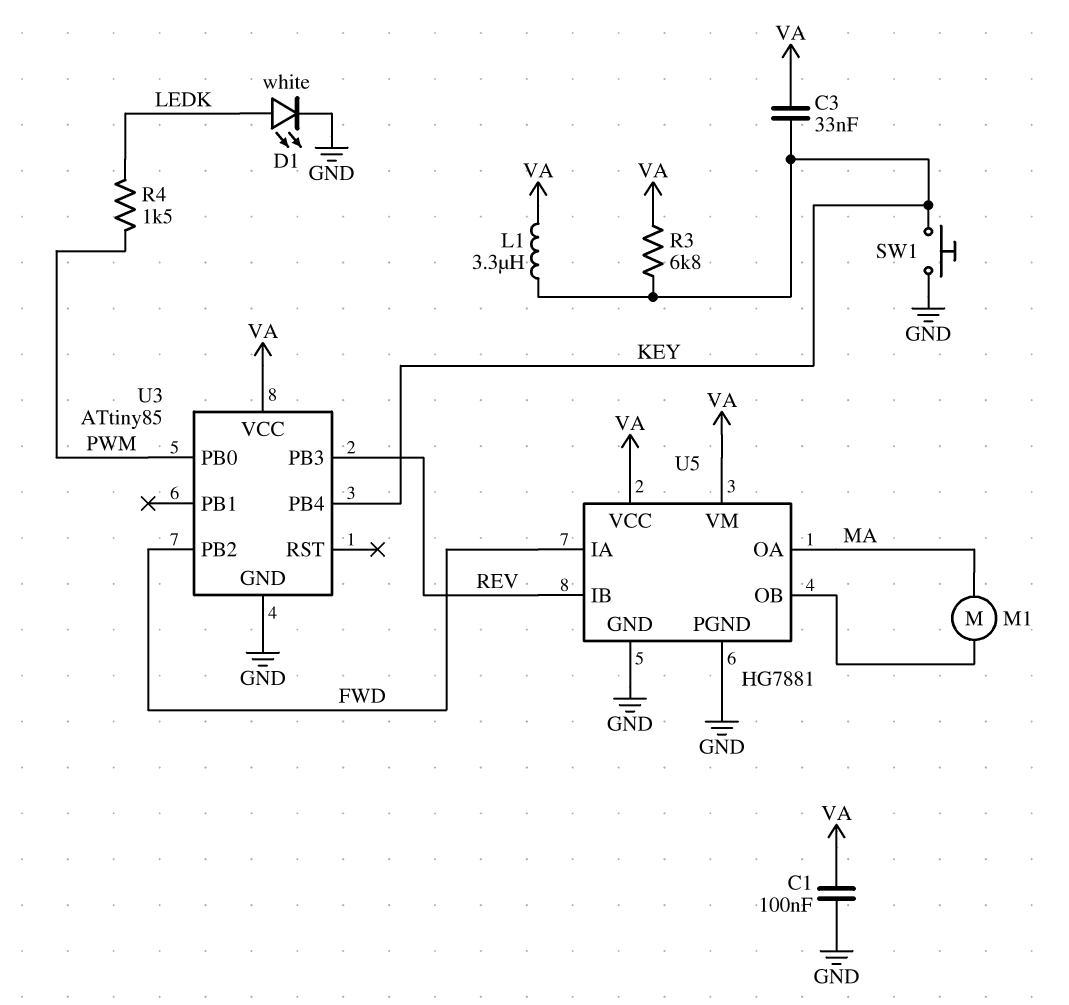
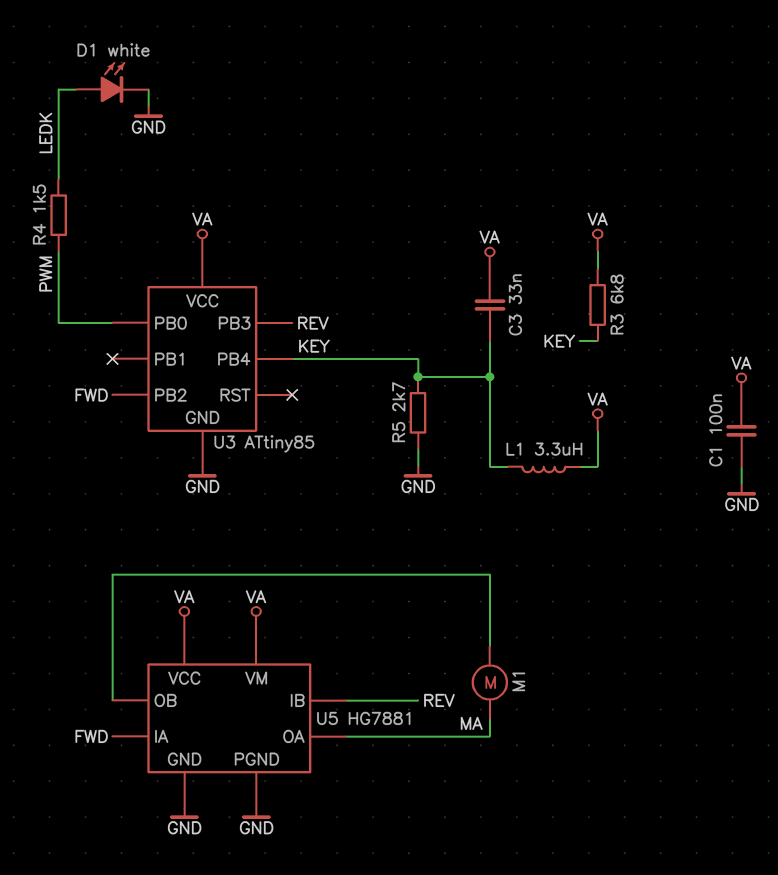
R5: none -> 2.7k (GND, KEY)
SW1: button (GND, KEY) -> none

